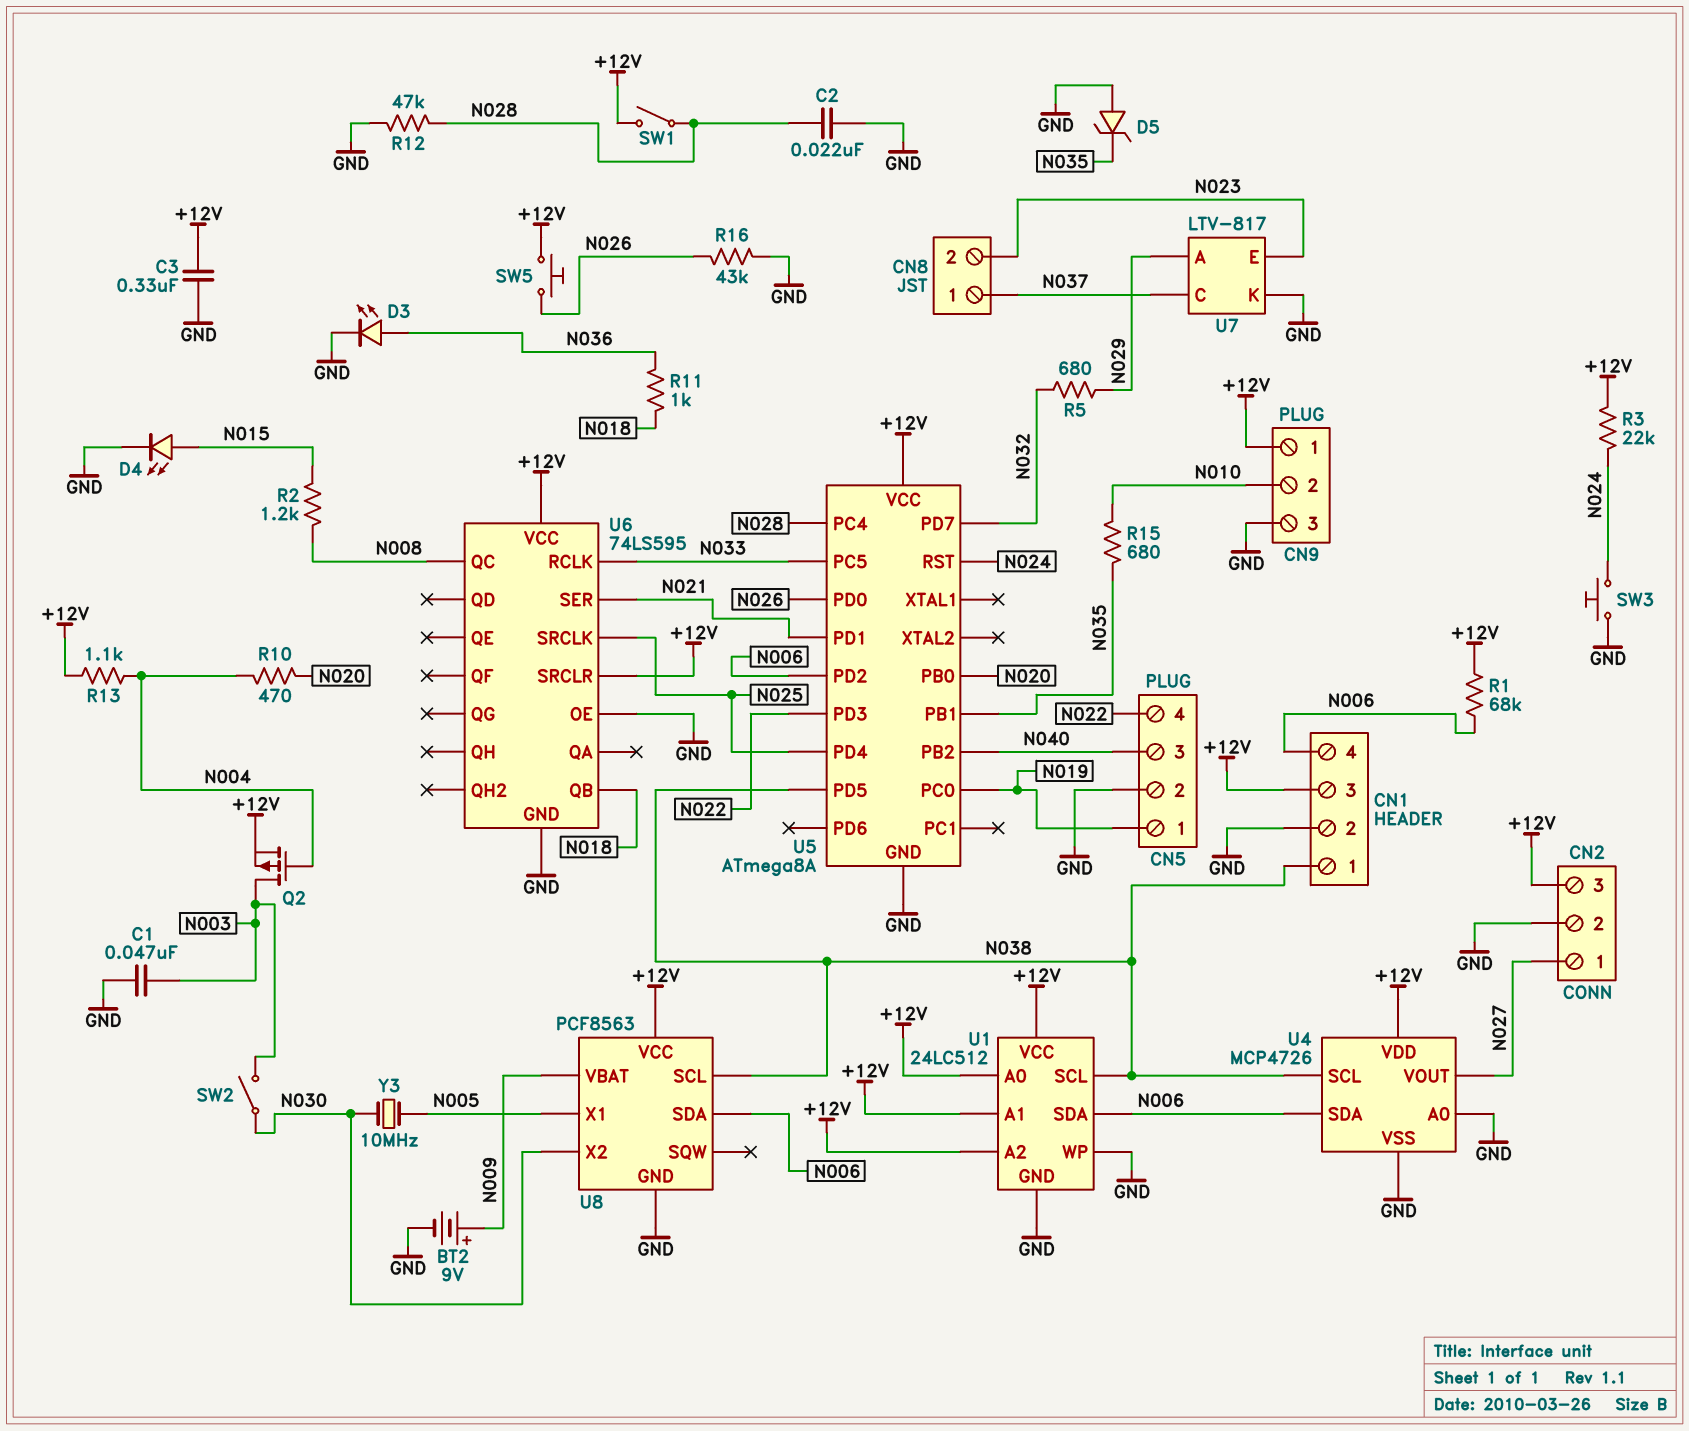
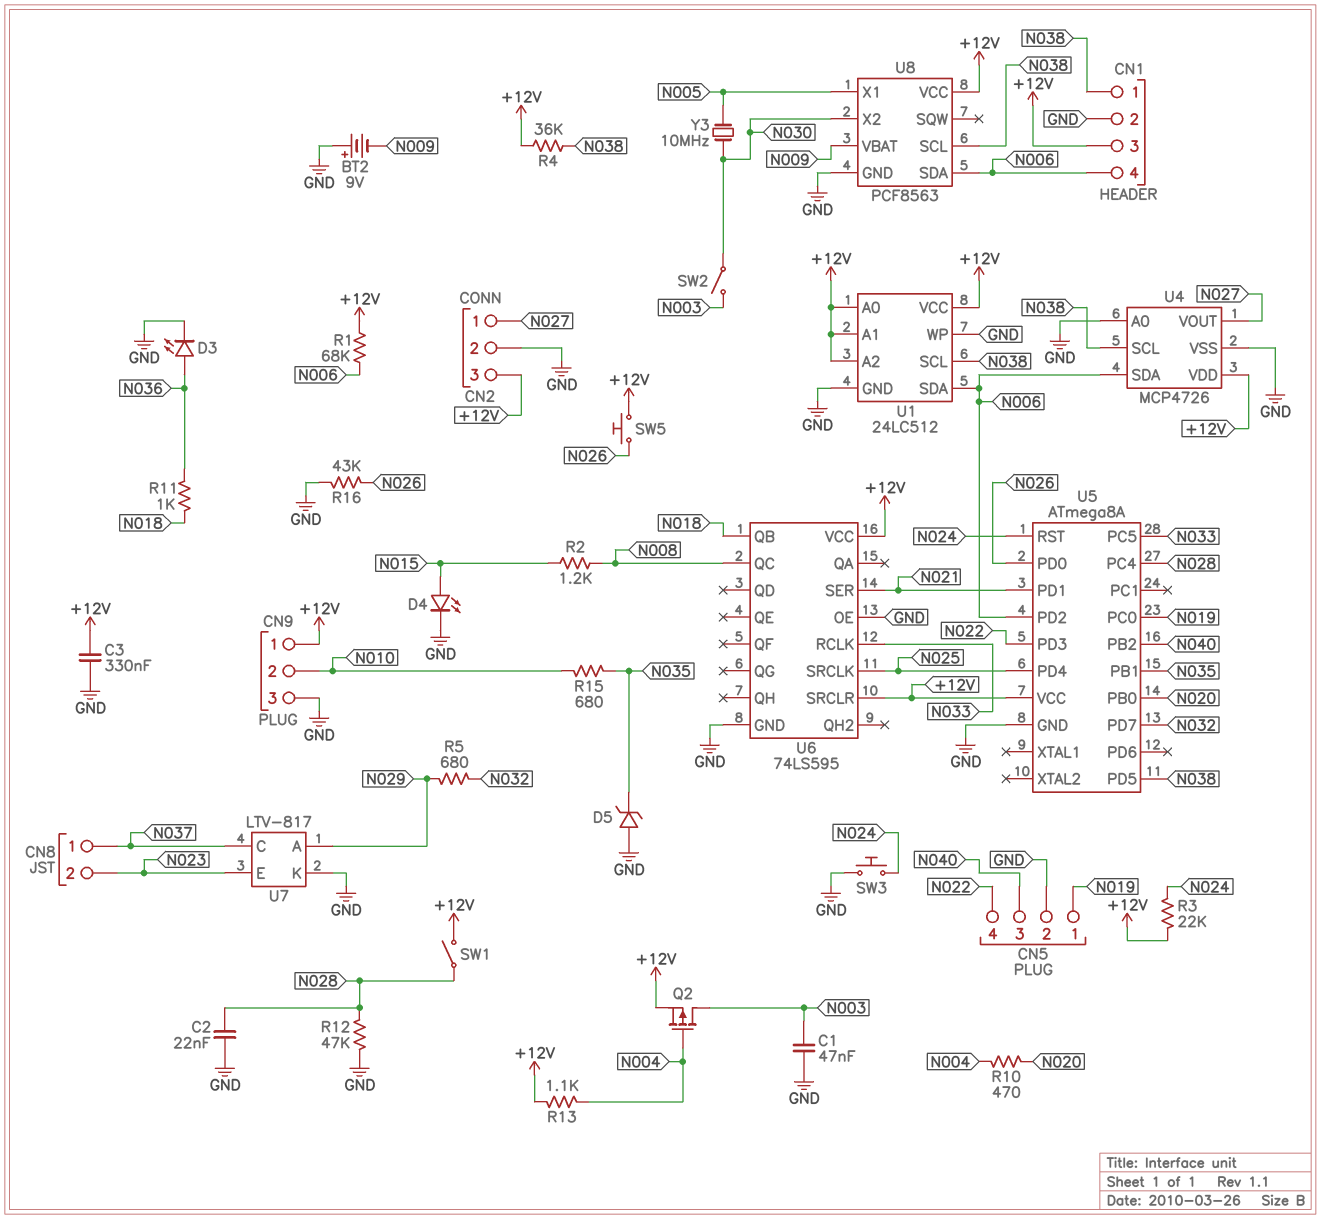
BT2: 9V (plus N009, minus GND) -> 9V (plus GND, minus N009)
R4: none -> 36k (+12V, N038)

